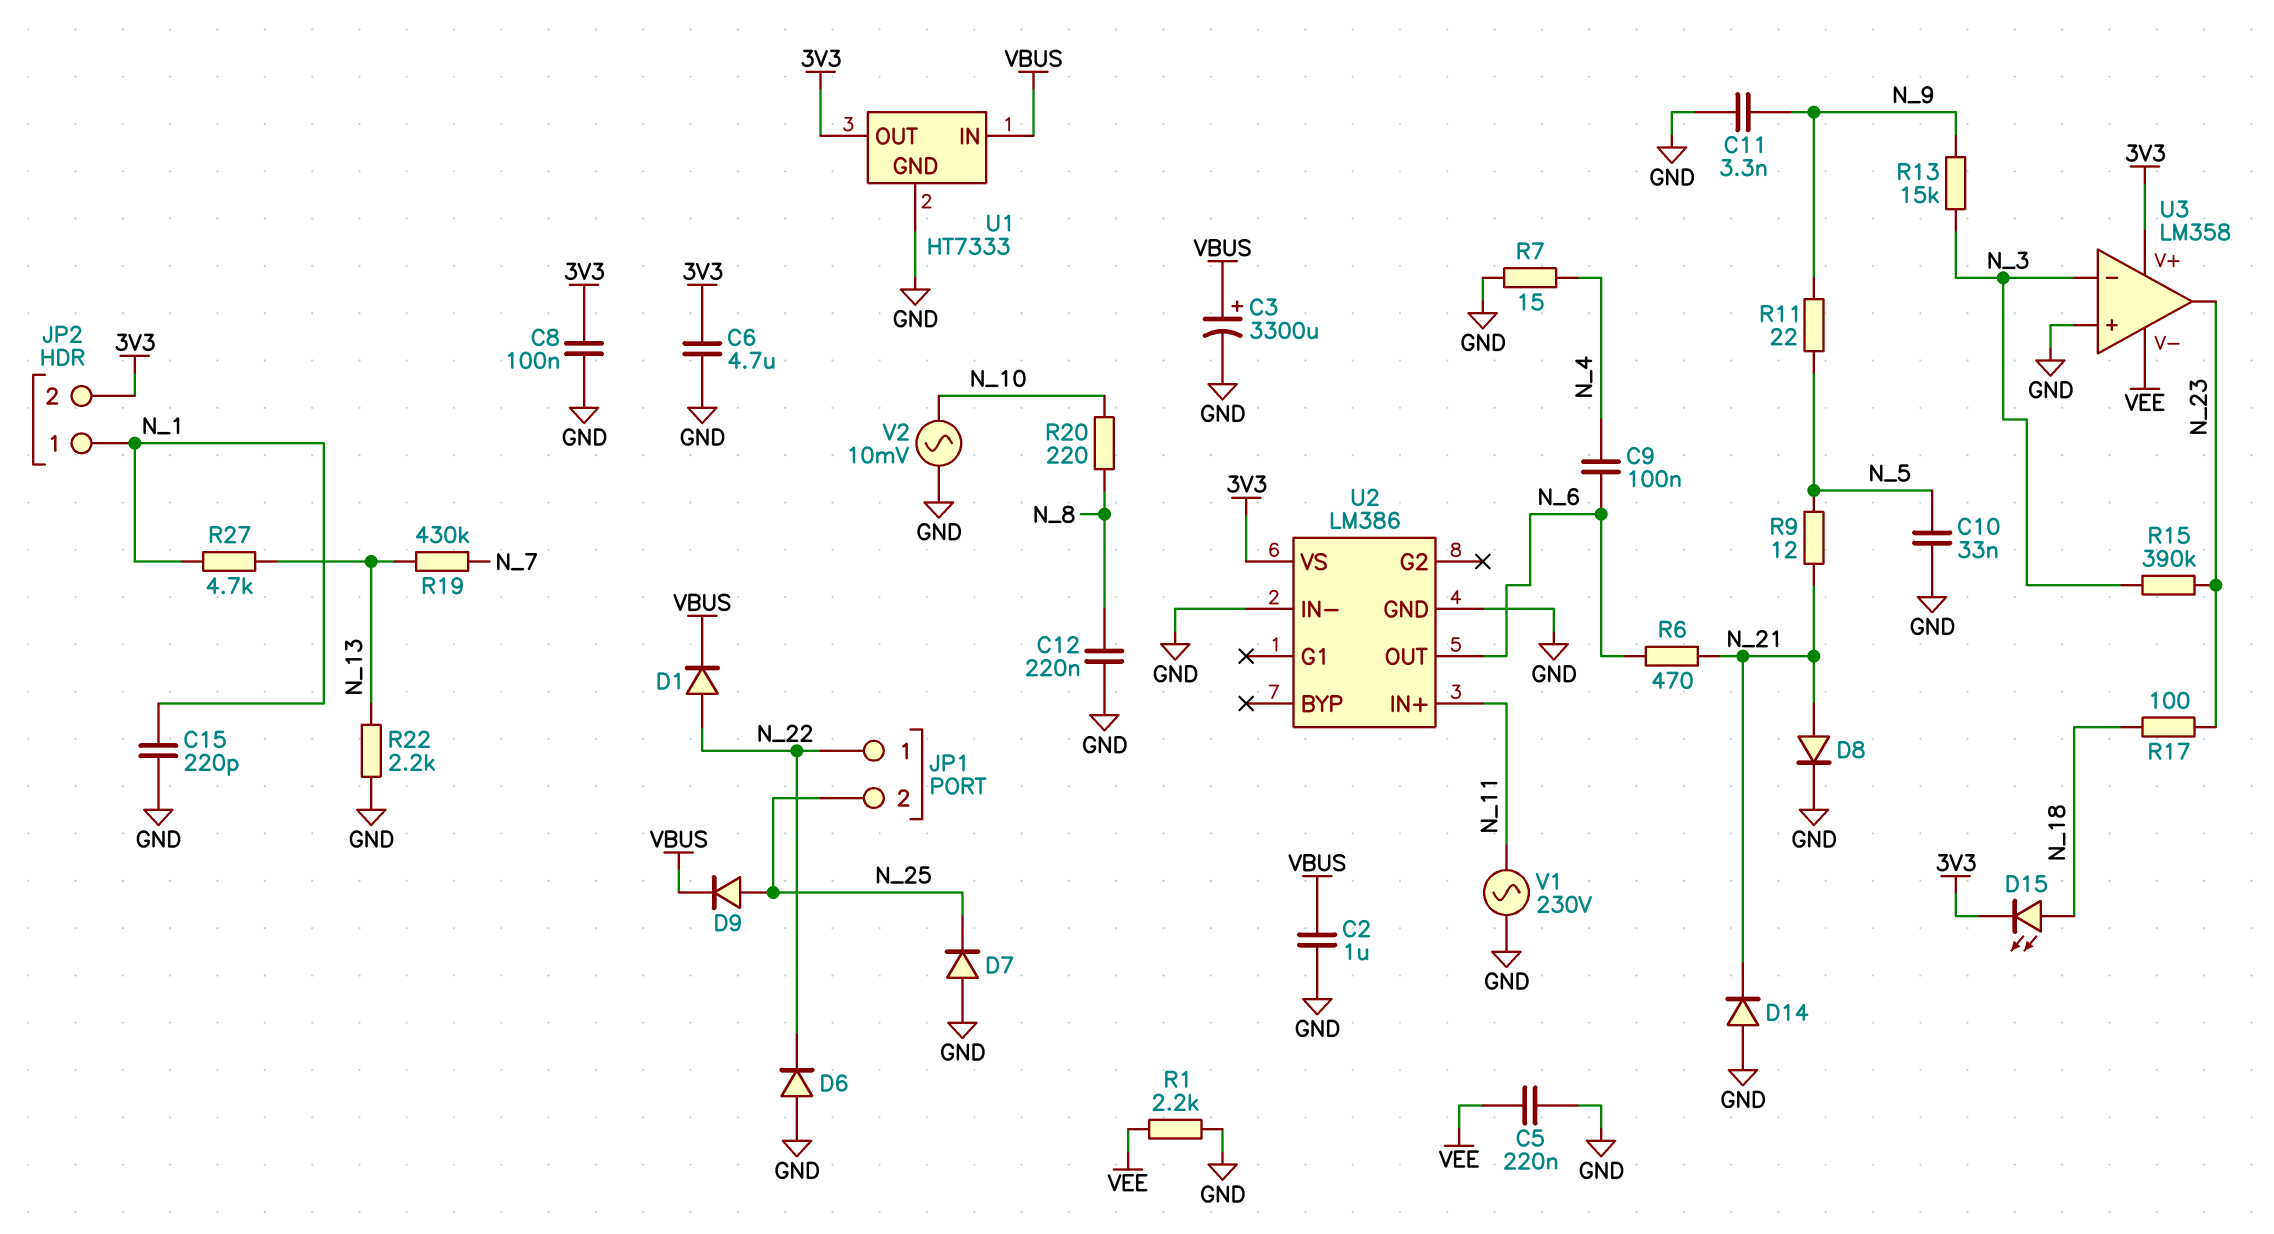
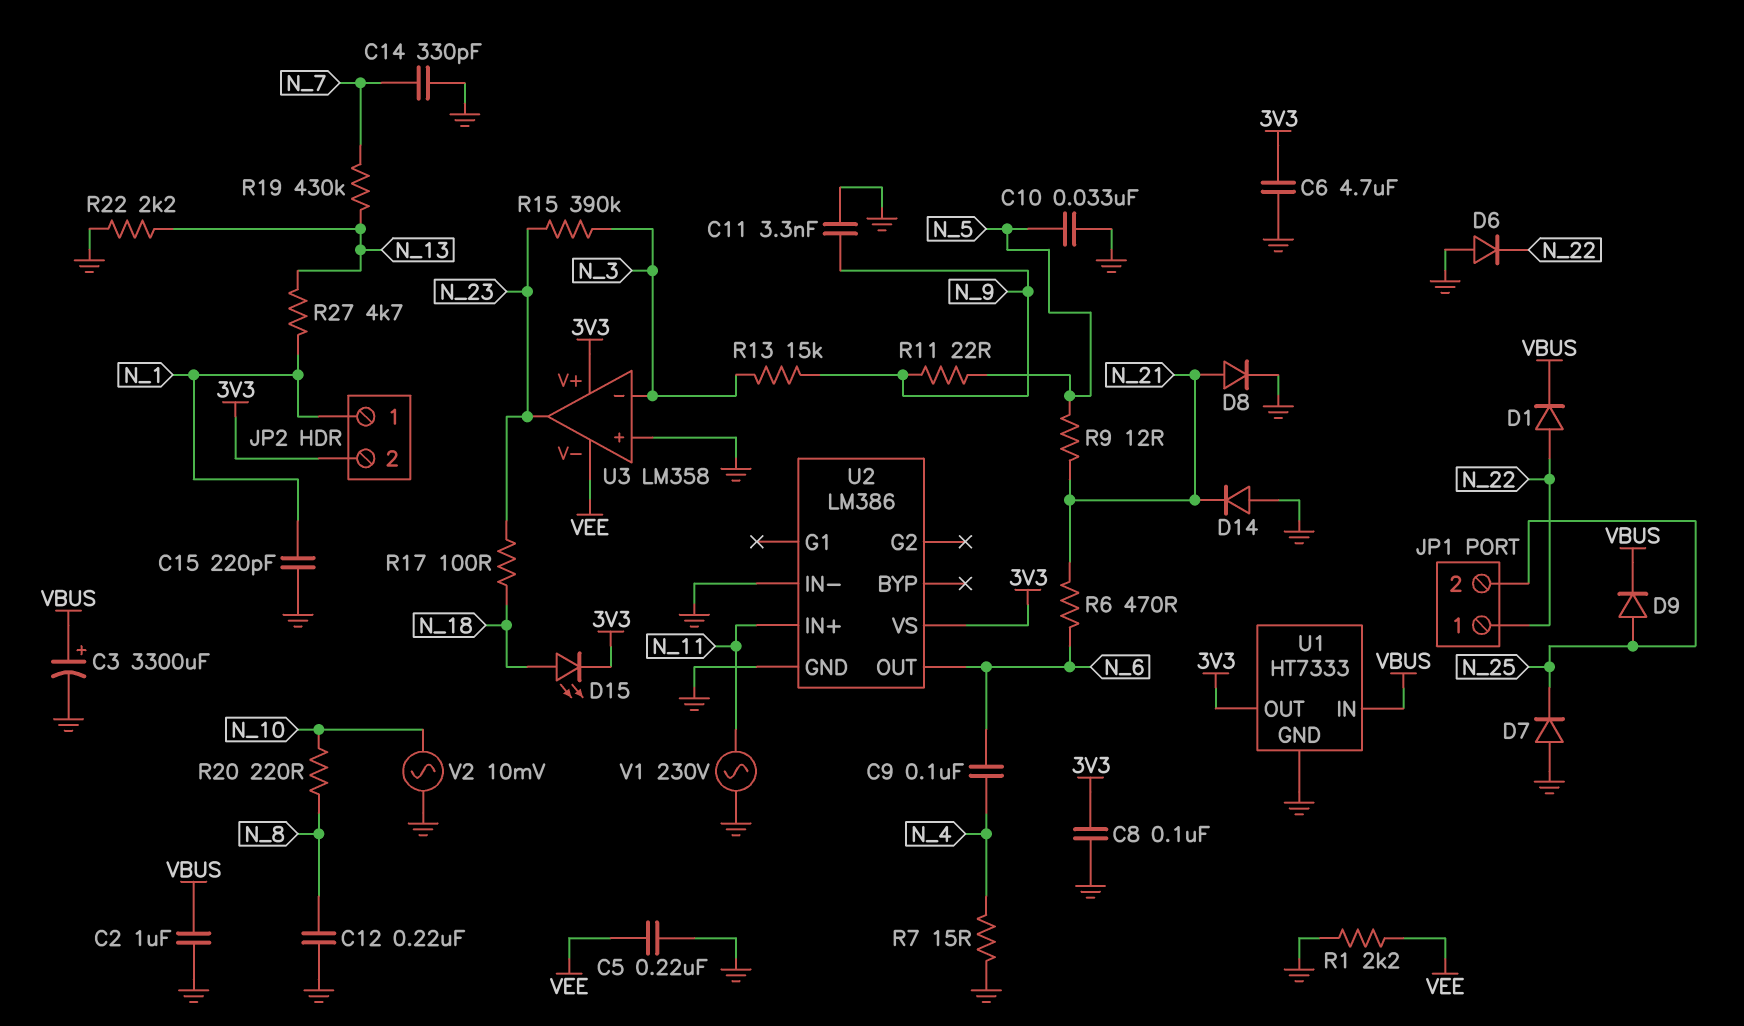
C14: none -> 330pF (GND, N_7)

